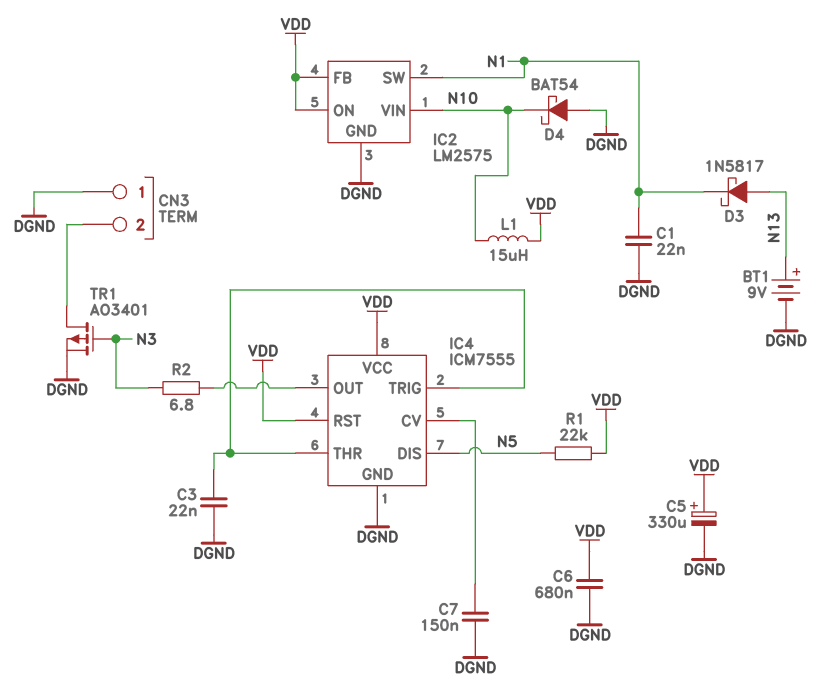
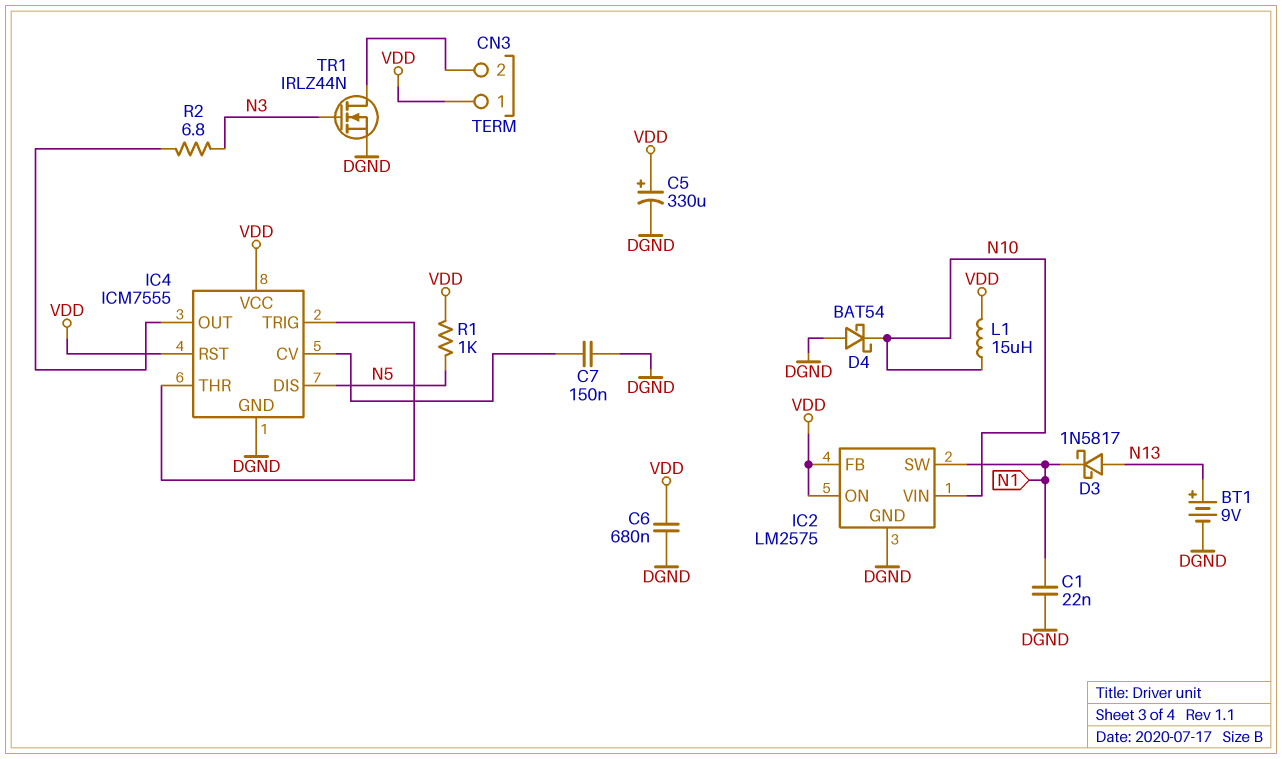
C3: 22nF (DGND, IC4/THR) -> none
CN3 pin 1: DGND -> VDD
R1: 22k (N5, VDD) -> 1k (N5, VDD)
TR1: PMOS AO3401 (G N3, D CN3/2, S DGND) -> NMOS IRLZ44N (G N3, D CN3/2, S DGND)

